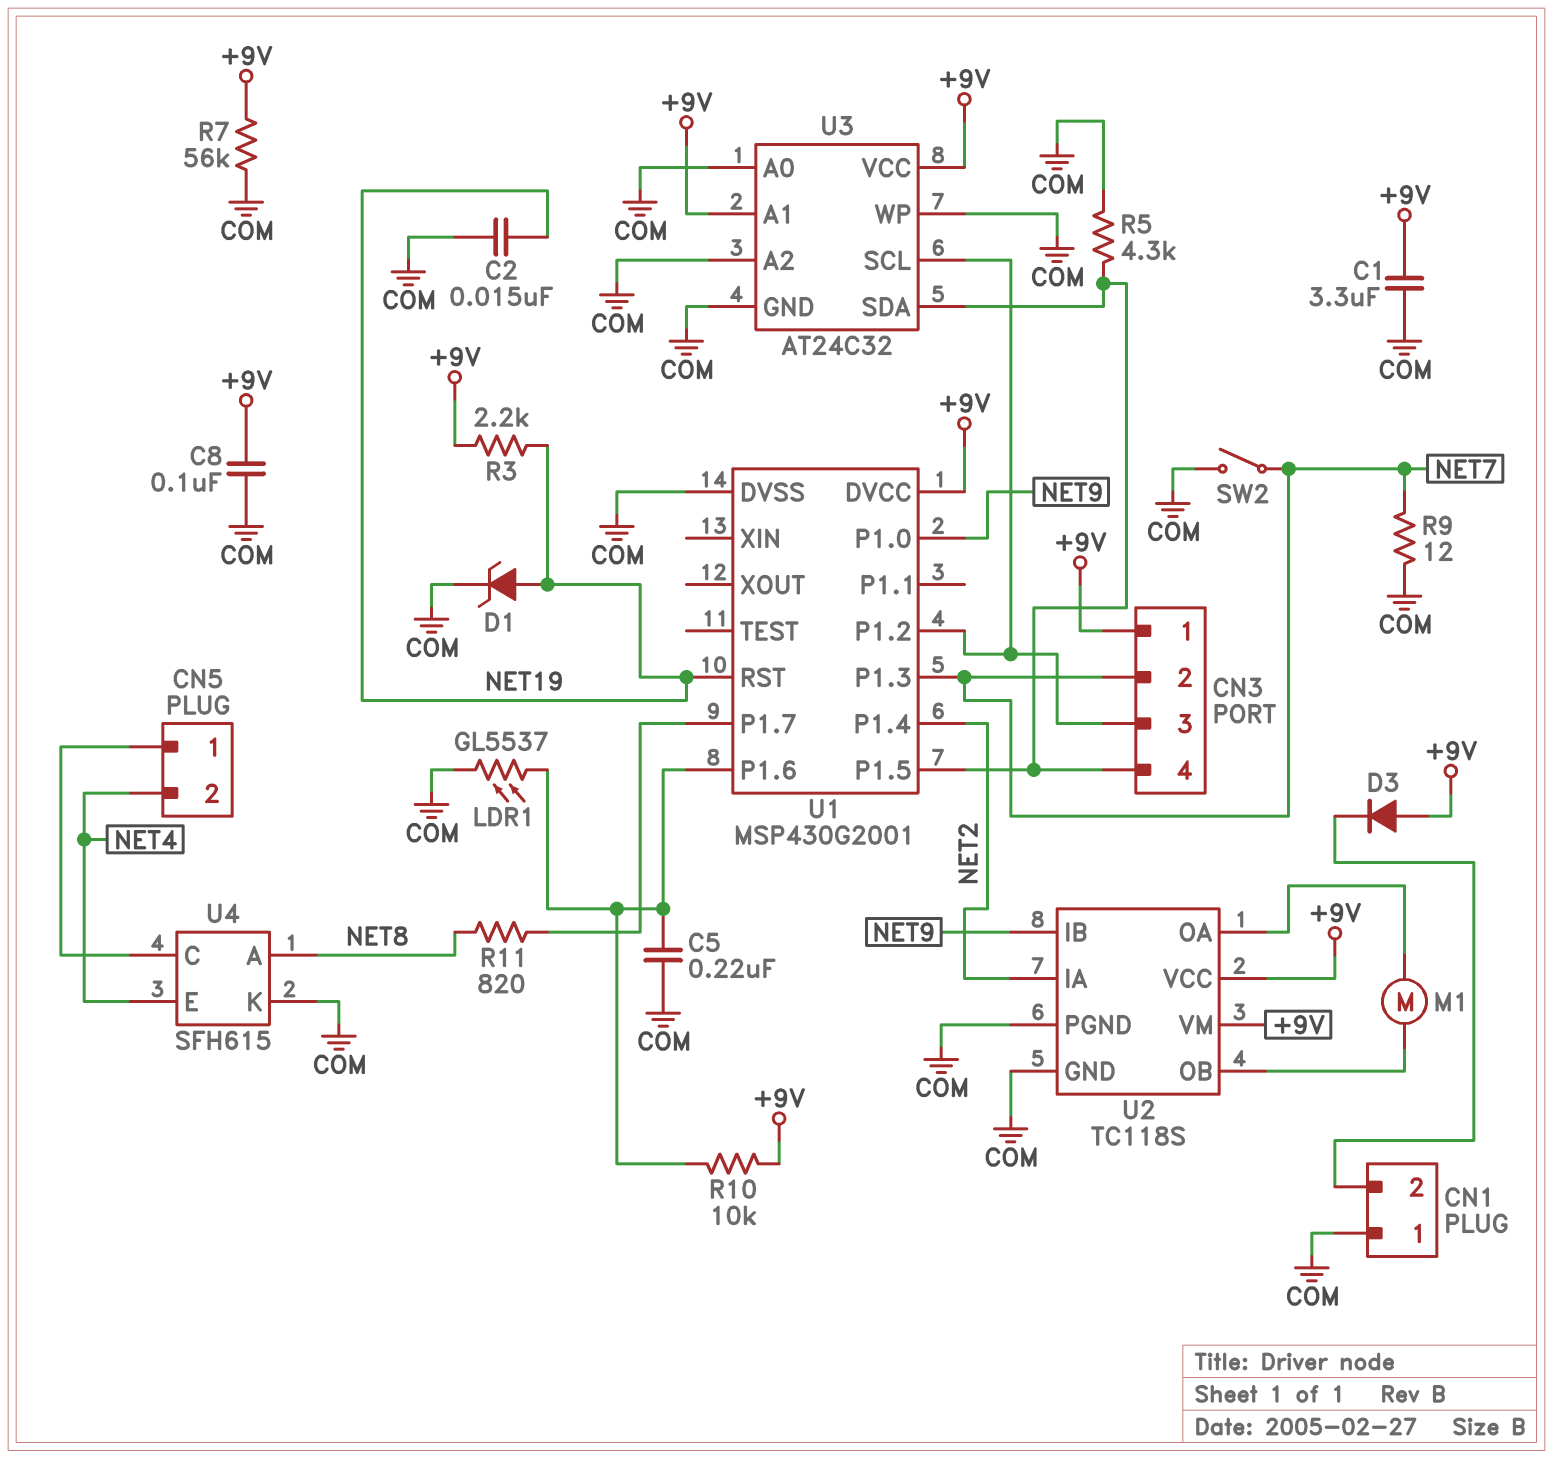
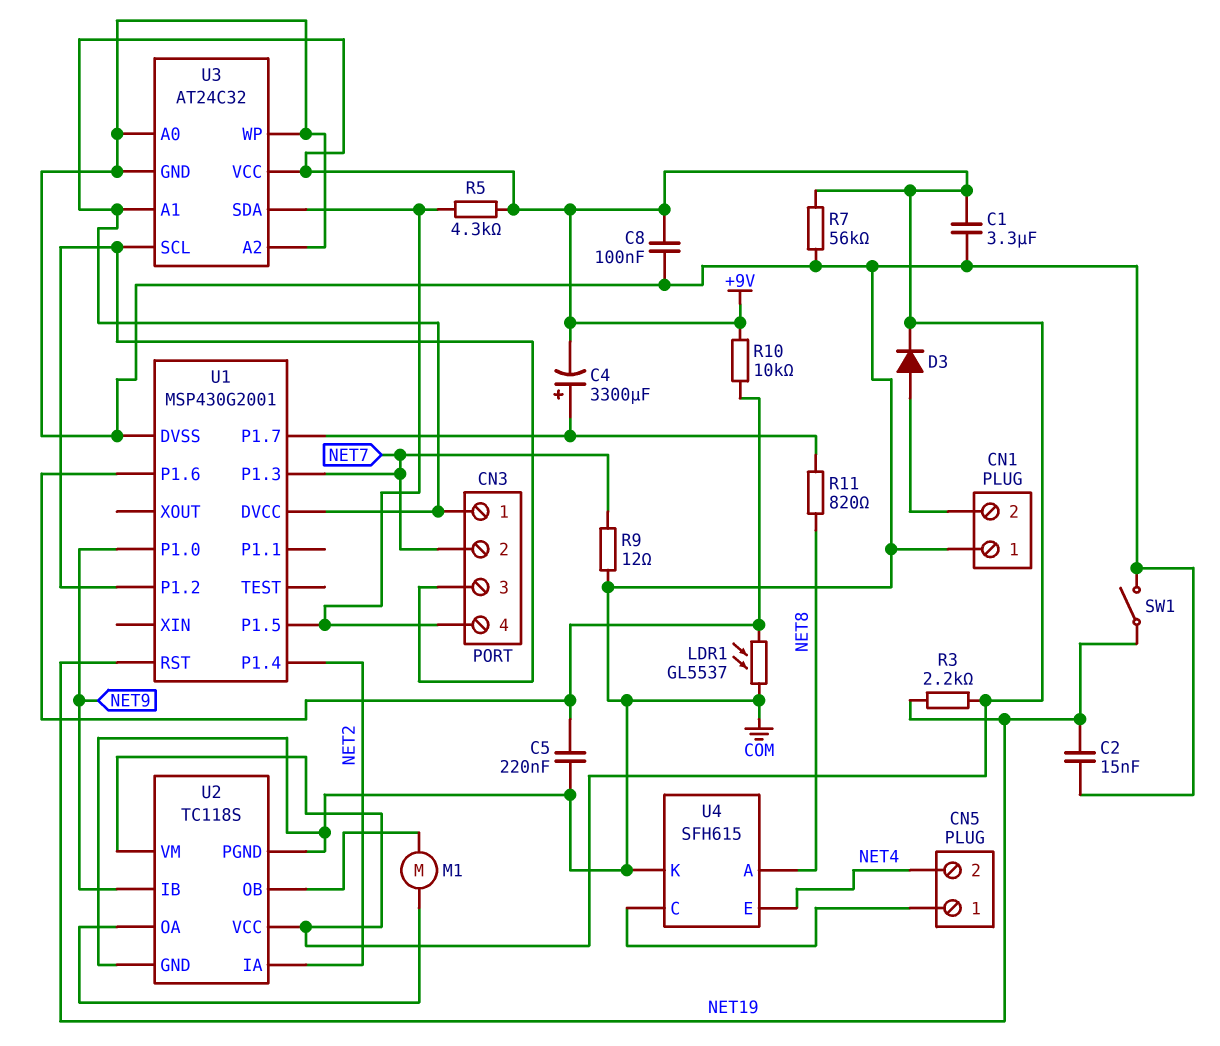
C4: none -> 3300uF (plus U1/P1.7, minus +9V)
D1: zener (A NET19, K COM) -> none
D3: diode (A +9V, K CN1/2) -> diode (A CN1/2, K +9V)
R5: 4.3k (CN3/4, COM) -> 4.3k (+9V, CN3/4)
SW1: none -> switch (COM, NET19)
SW2: switch (COM, NET7) -> none

